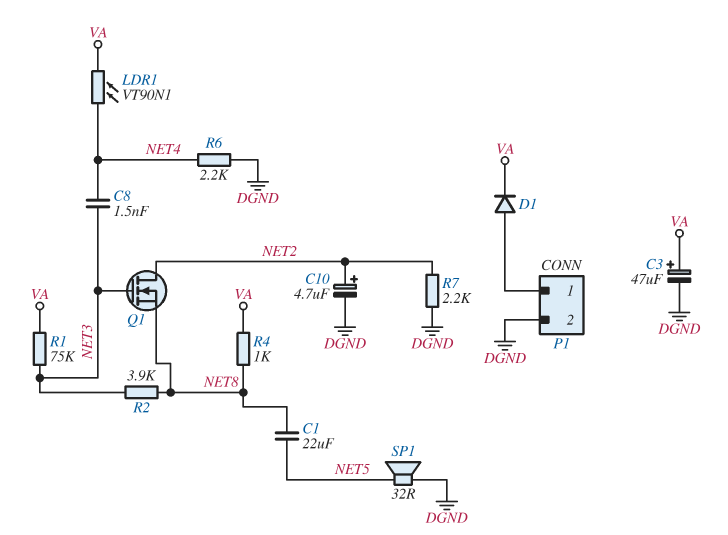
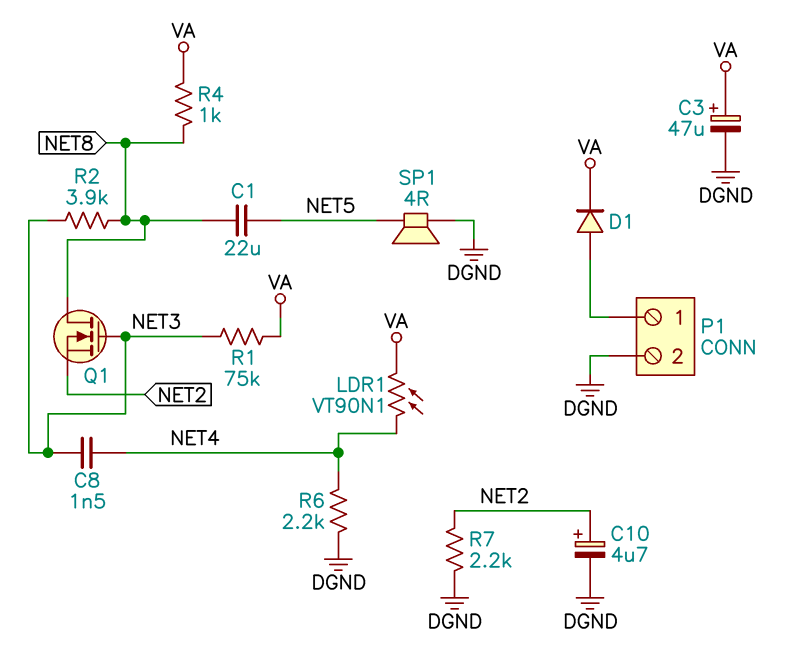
Q1: NMOS (G NET3, D NET2, S NET8) -> NMOS (G NET3, D NET8, S NET2)
SP1: speaker 32R (DGND, NET5) -> speaker 4R (DGND, NET5)

